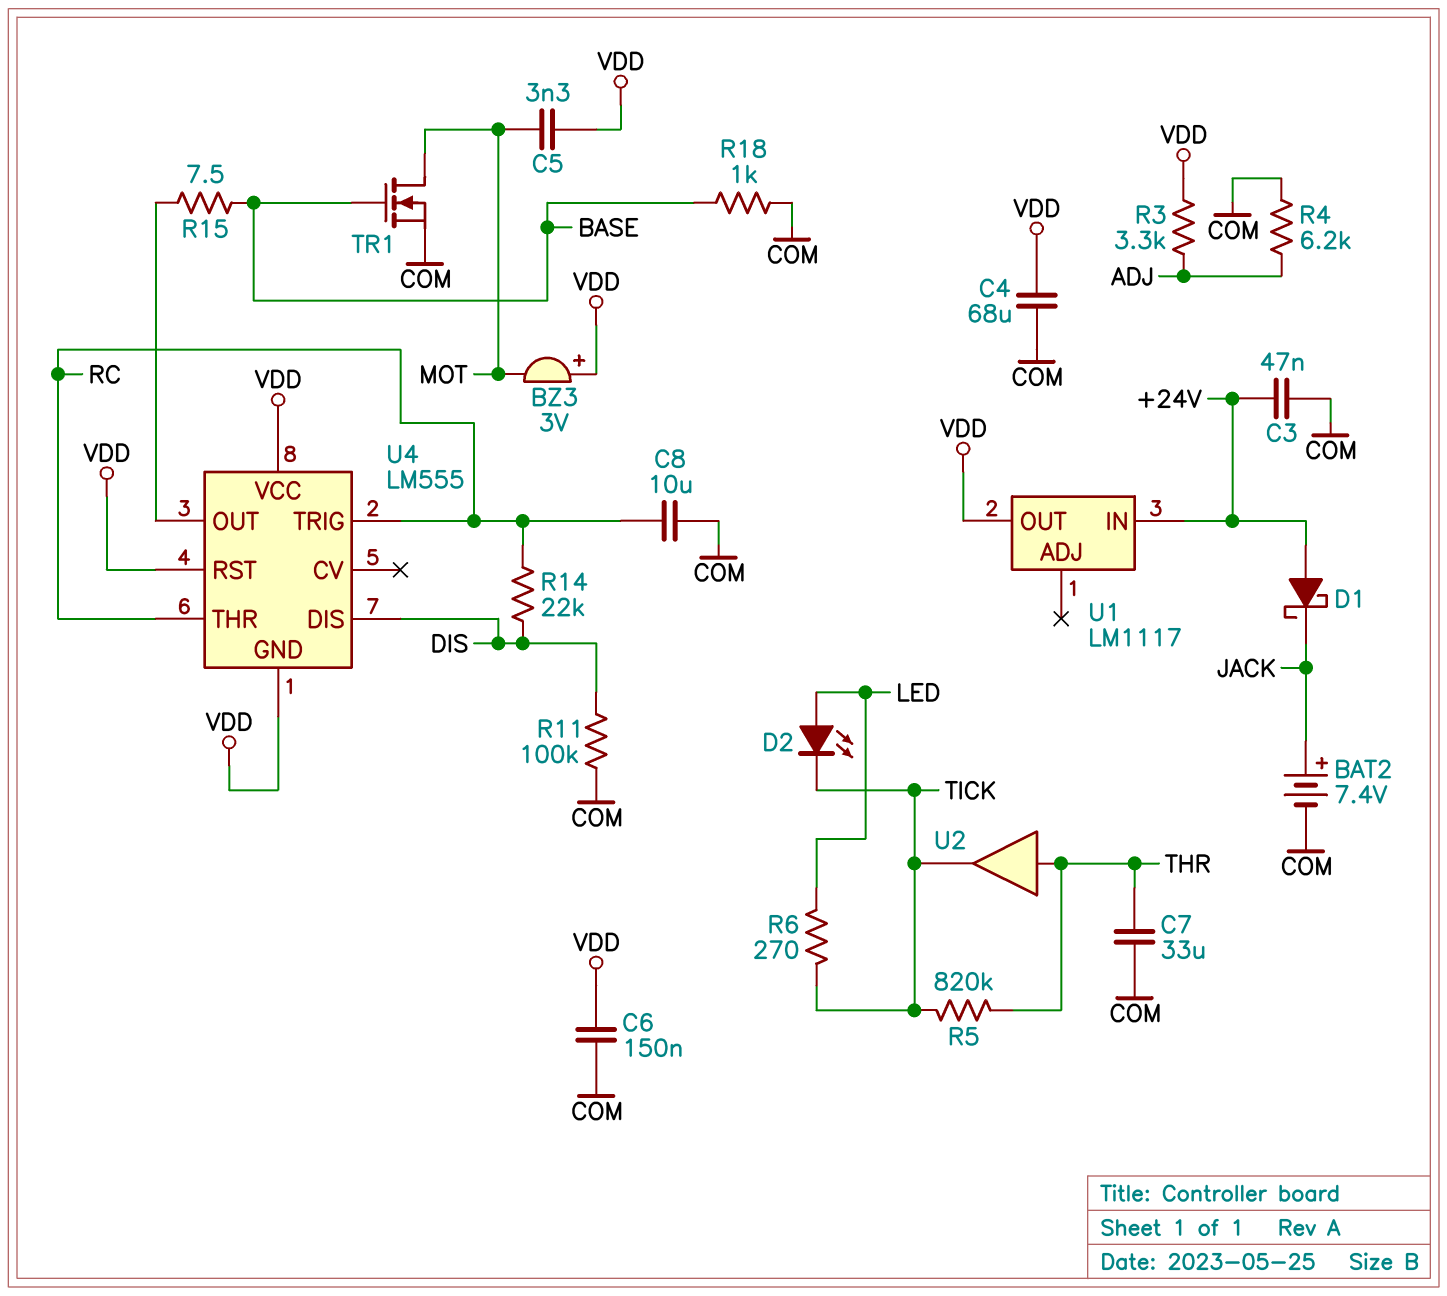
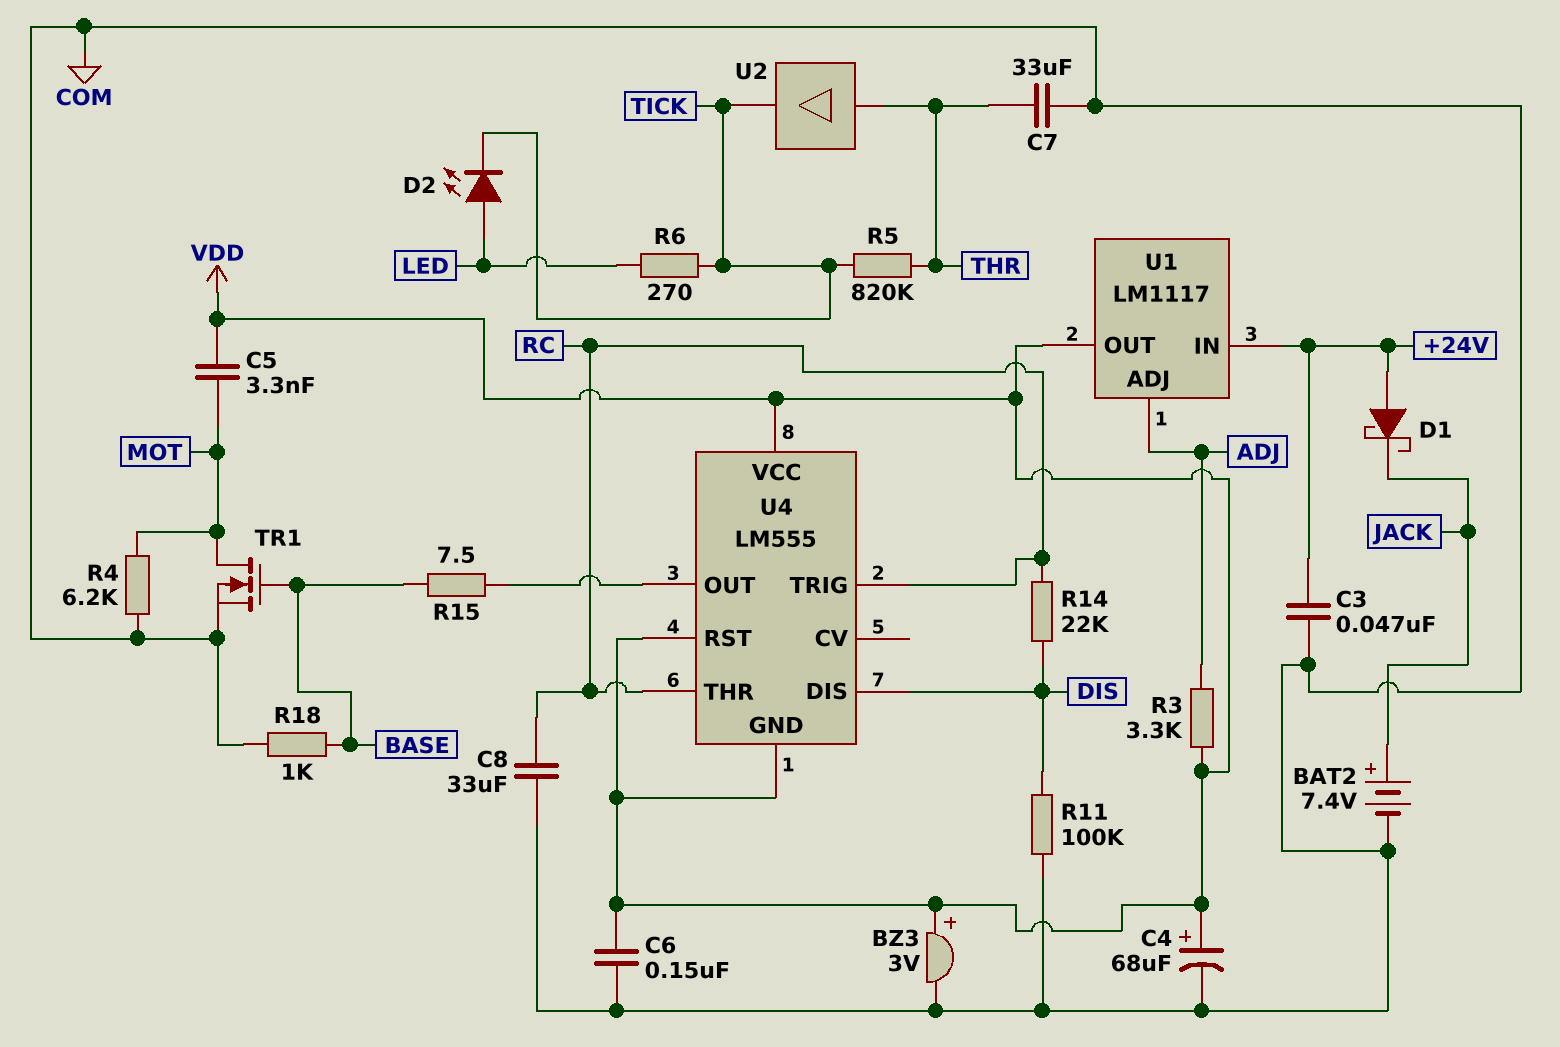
BZ3: buzzer 3V (plus VDD, minus MOT) -> buzzer 3V (plus VDD, minus COM)
C4: 68uF (COM, VDD) -> 68uF (plus VDD, minus COM)
C8: 10uF (COM, RC) -> 33uF (COM, RC)
R4: 6.2k (ADJ, COM) -> 6.2k (COM, MOT)
U1 pin ADJ: none -> ADJ

